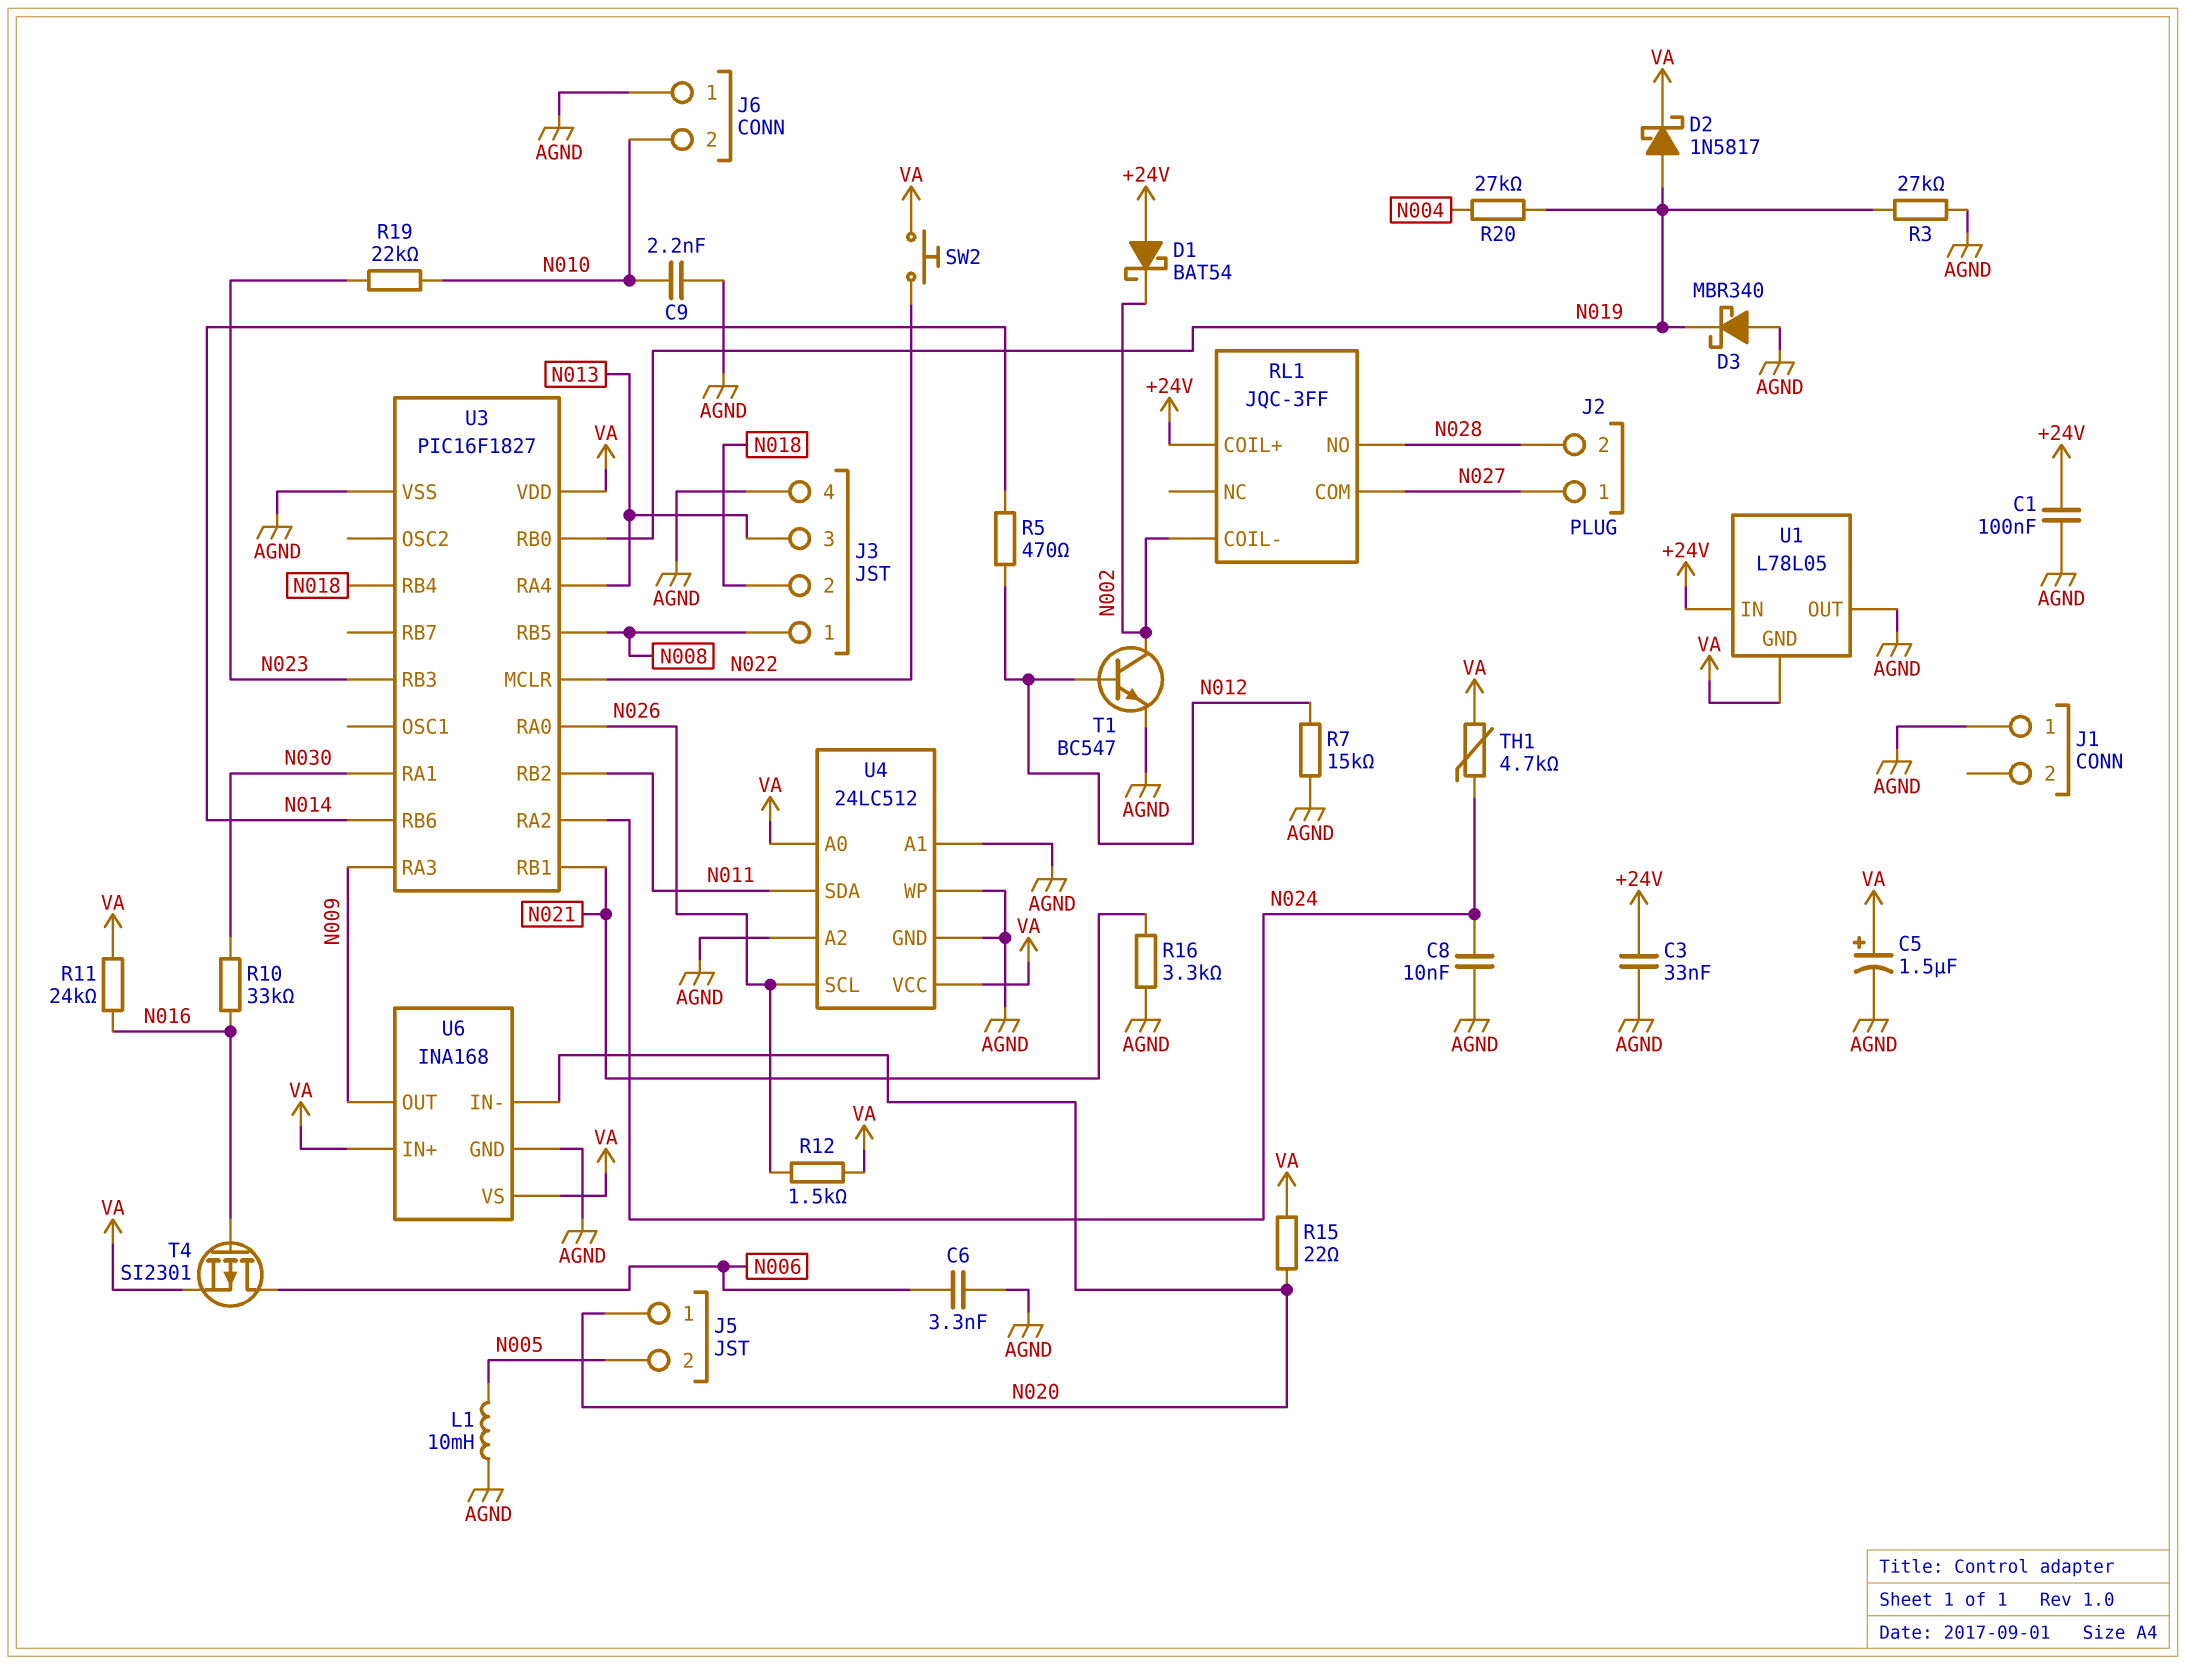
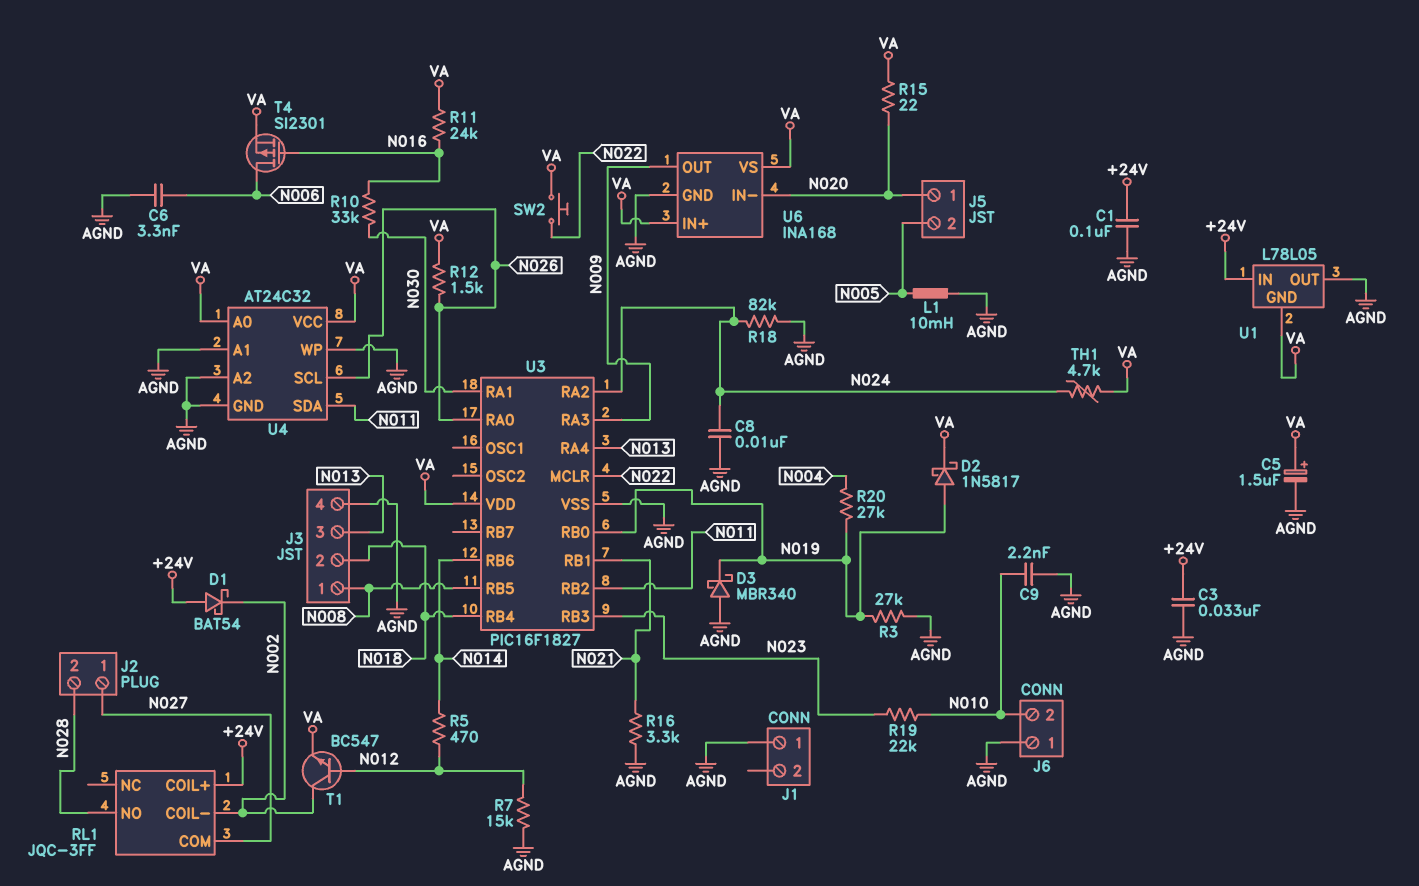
R18: none -> 82k (AGND, N024)
T1: NPN BC547 (B N012, C N002, E AGND) -> NPN BC547 (B N012, C N002, E VA)
U4: 24LC512 -> AT24C32

